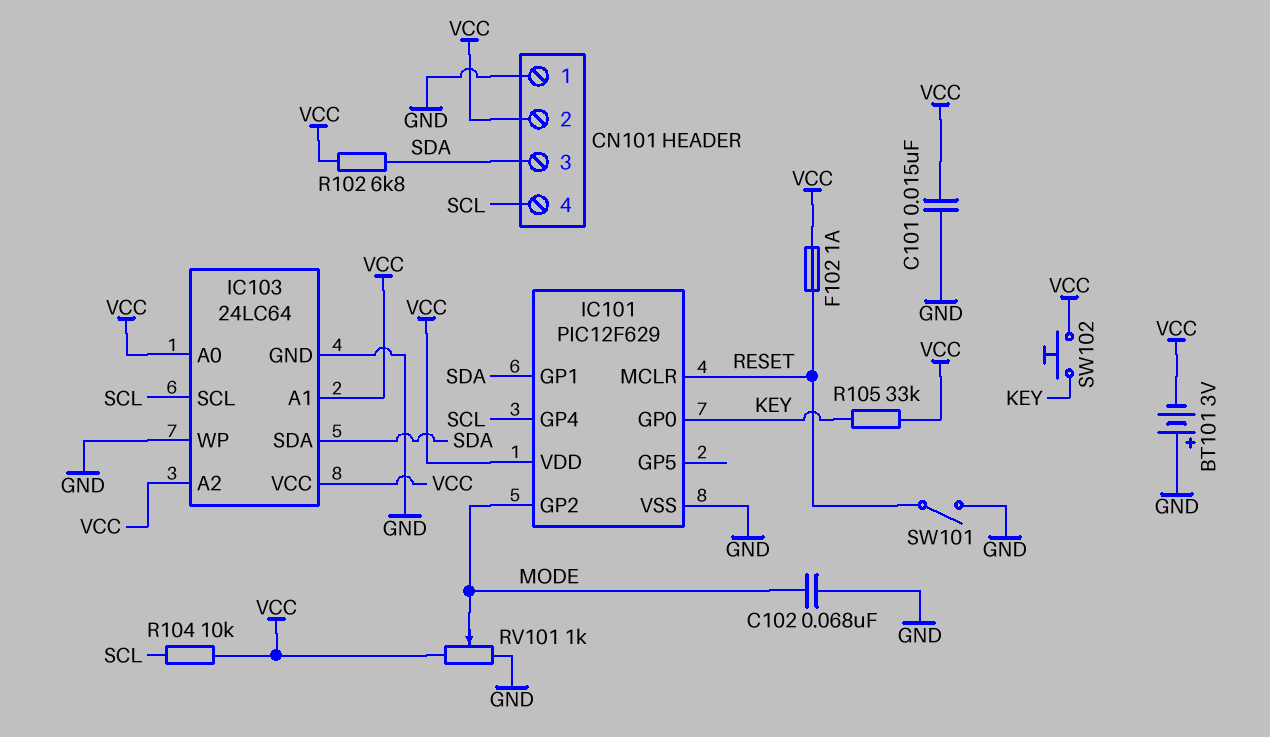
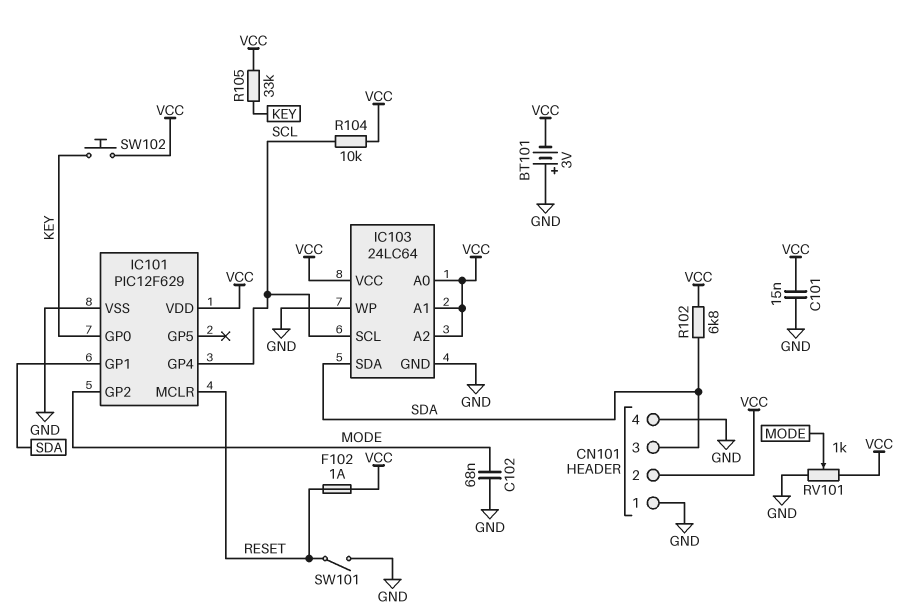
CN101 pin 4: SCL -> GND

